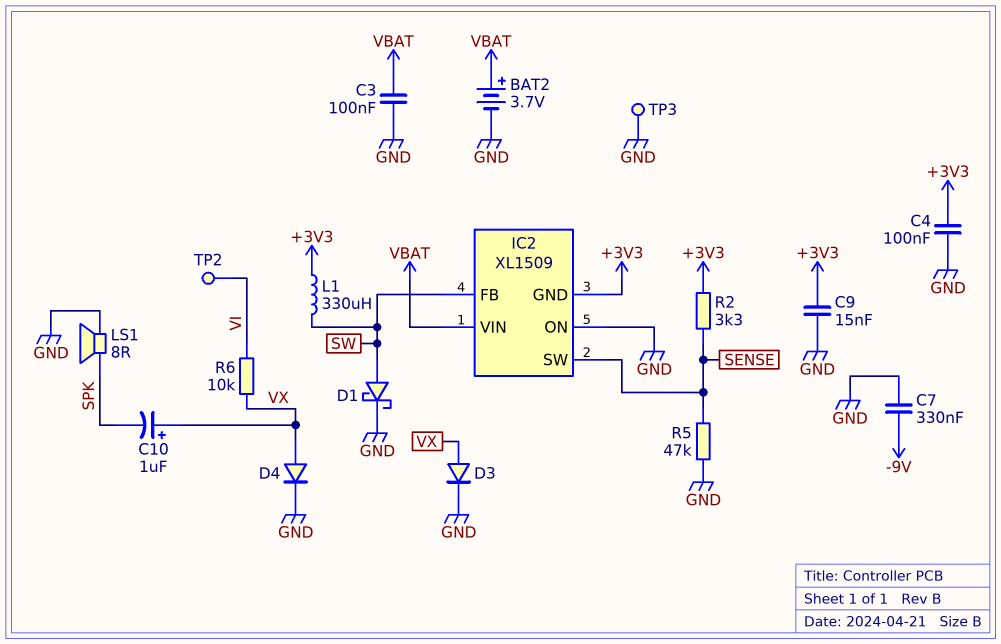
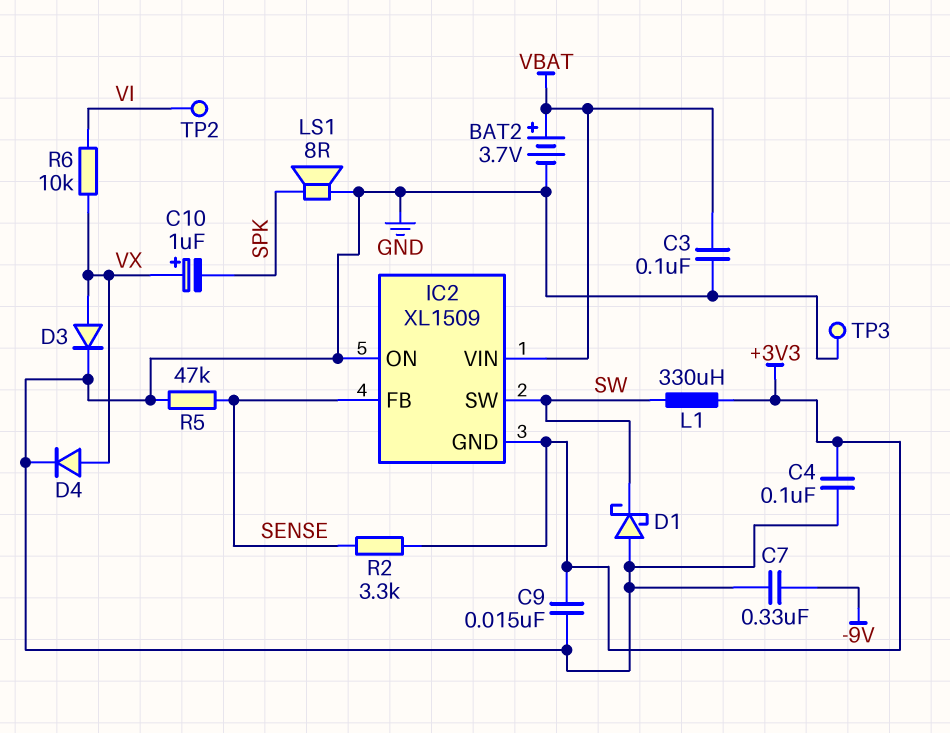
D1: schottky (A SW, K GND) -> schottky (A GND, K SW)
IC2 pin FB: SW -> SENSE
IC2 pin SW: SENSE -> SW

